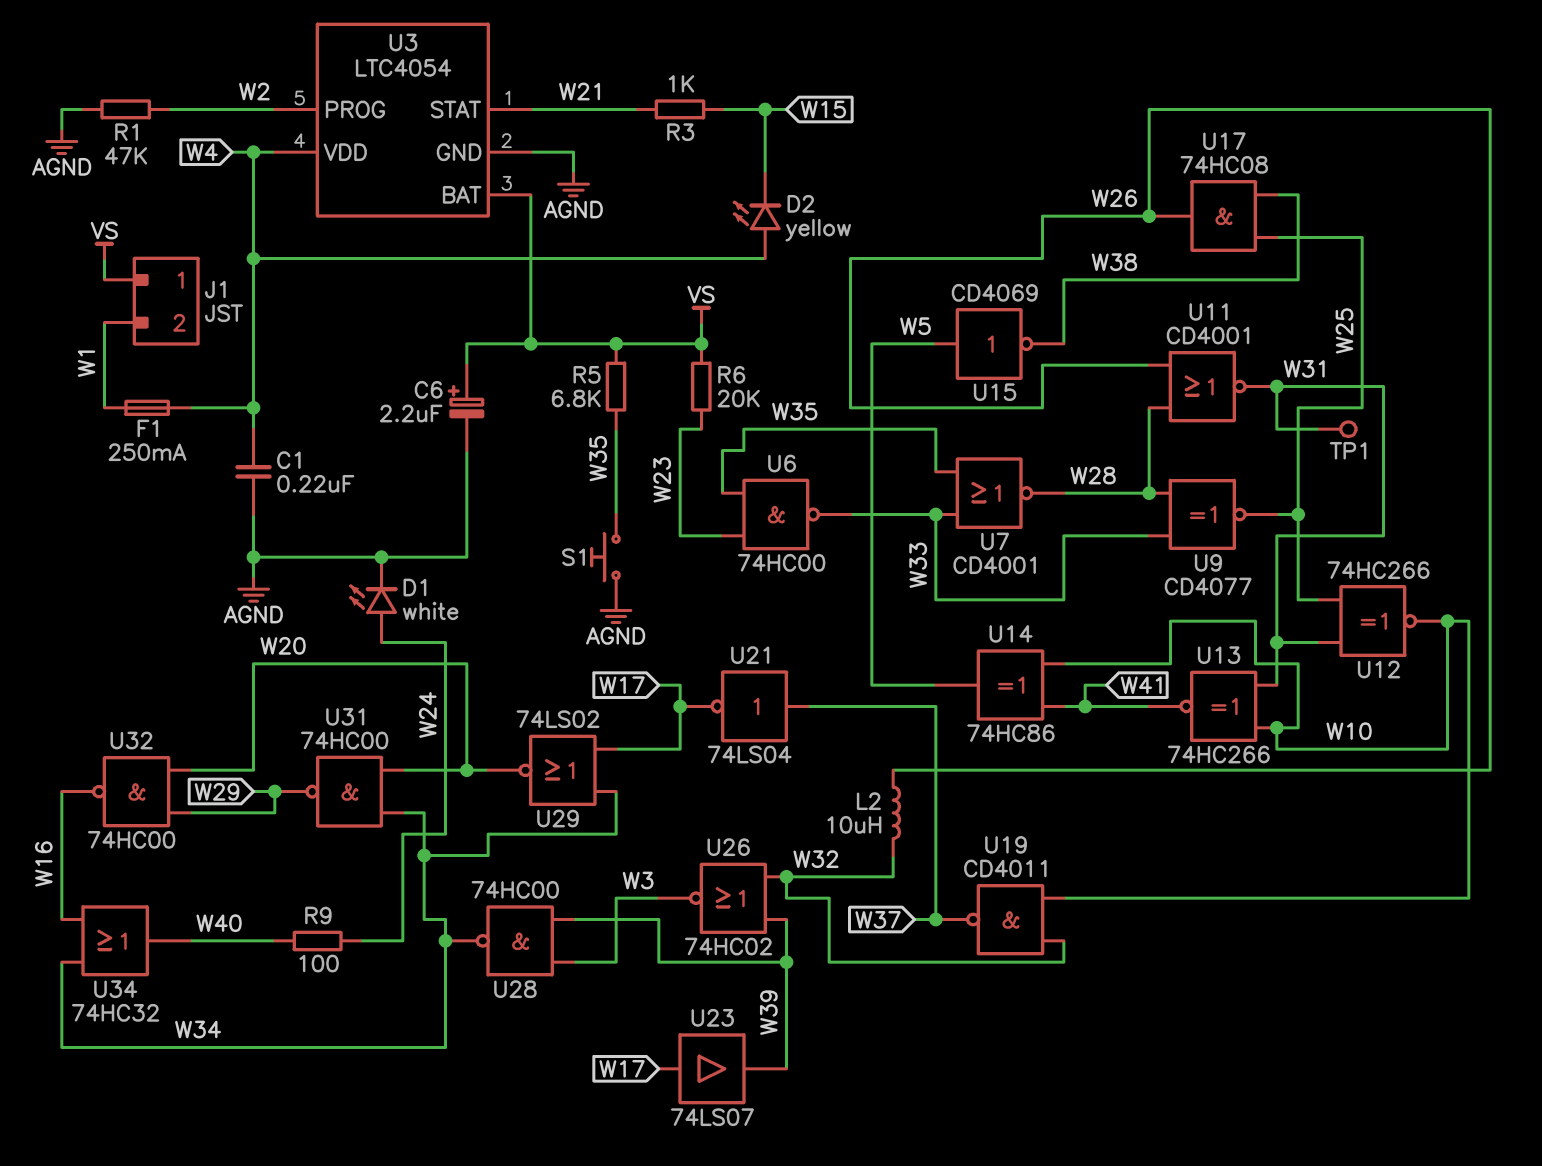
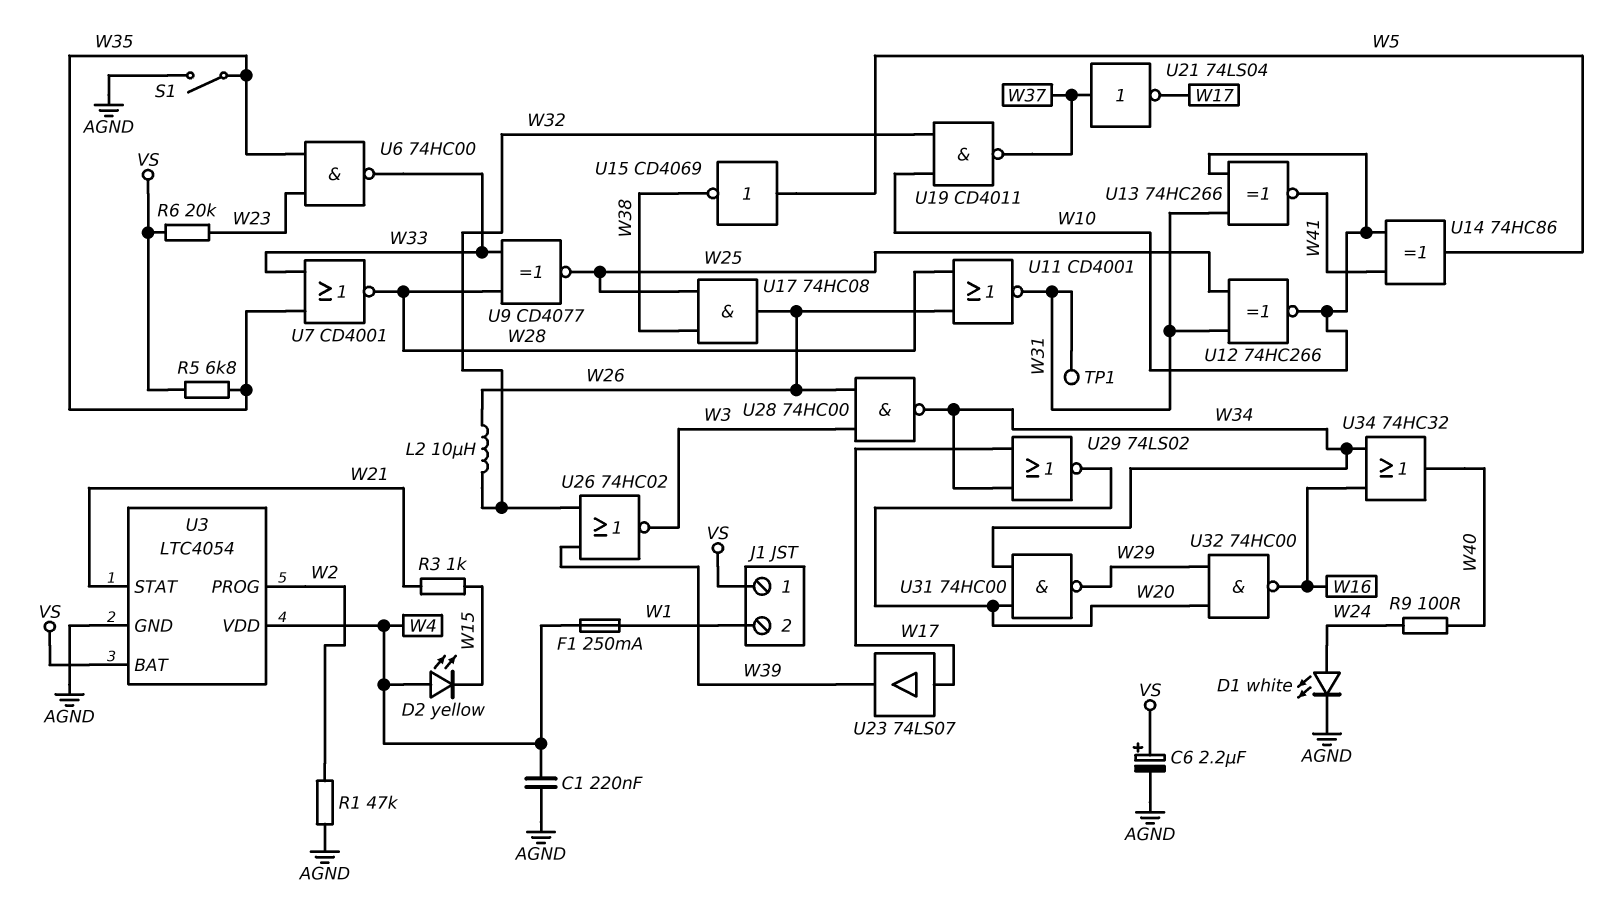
S1: button (AGND, W35) -> switch (AGND, W35)
U28: NAND 74HC00 (in W3, in W39, out W34) -> NAND 74HC00 (in W3, in W26, out W34)

